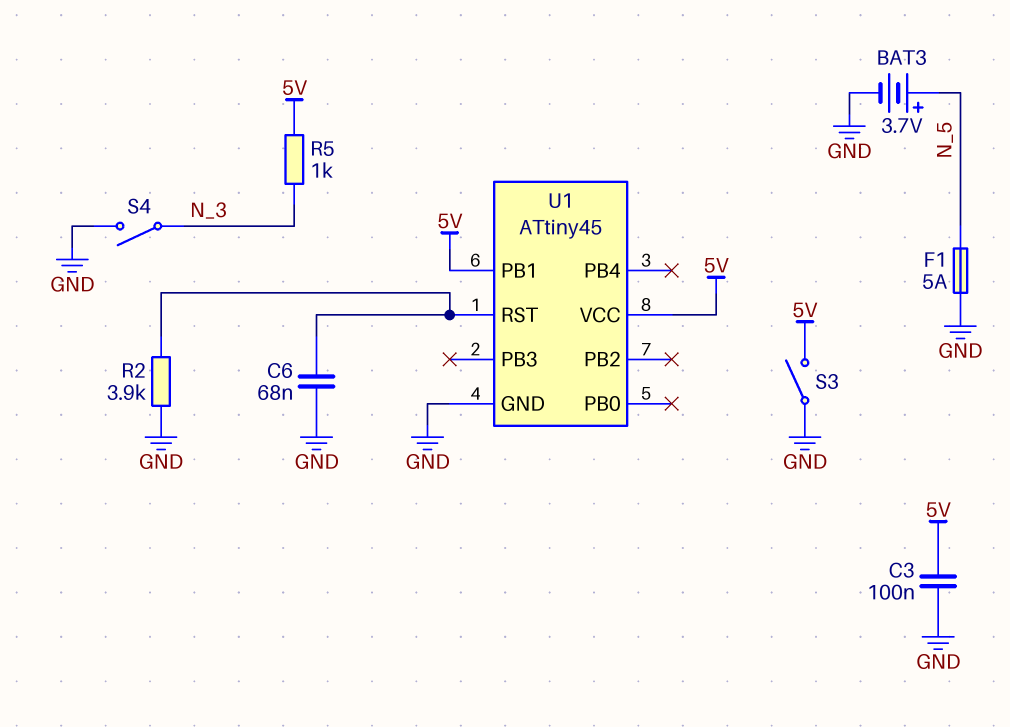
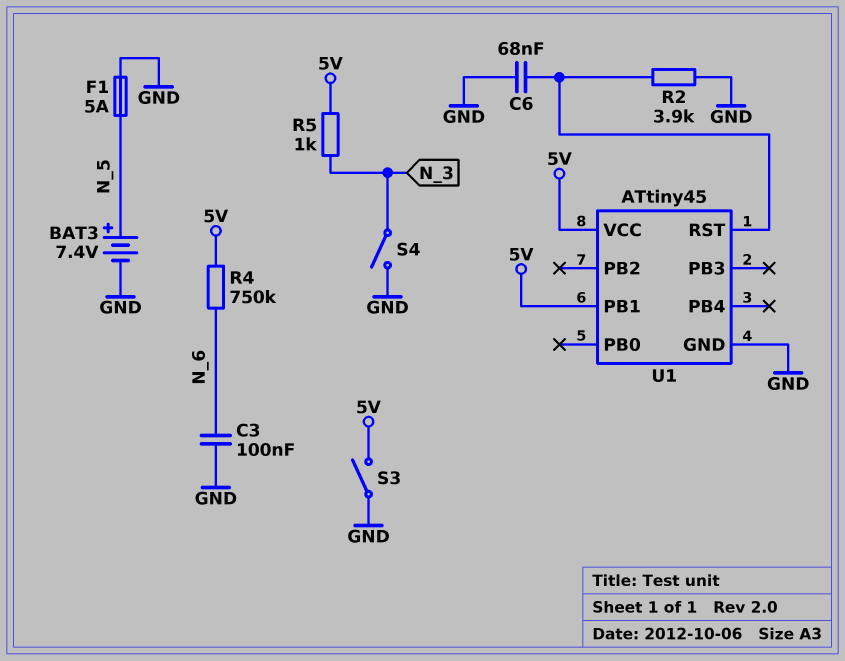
BAT3: 3.7V (plus N_5, minus GND) -> 7.4V (plus N_5, minus GND)
C3: 100nF (5V, GND) -> 100nF (GND, N_6)
R4: none -> 750k (5V, N_6)

